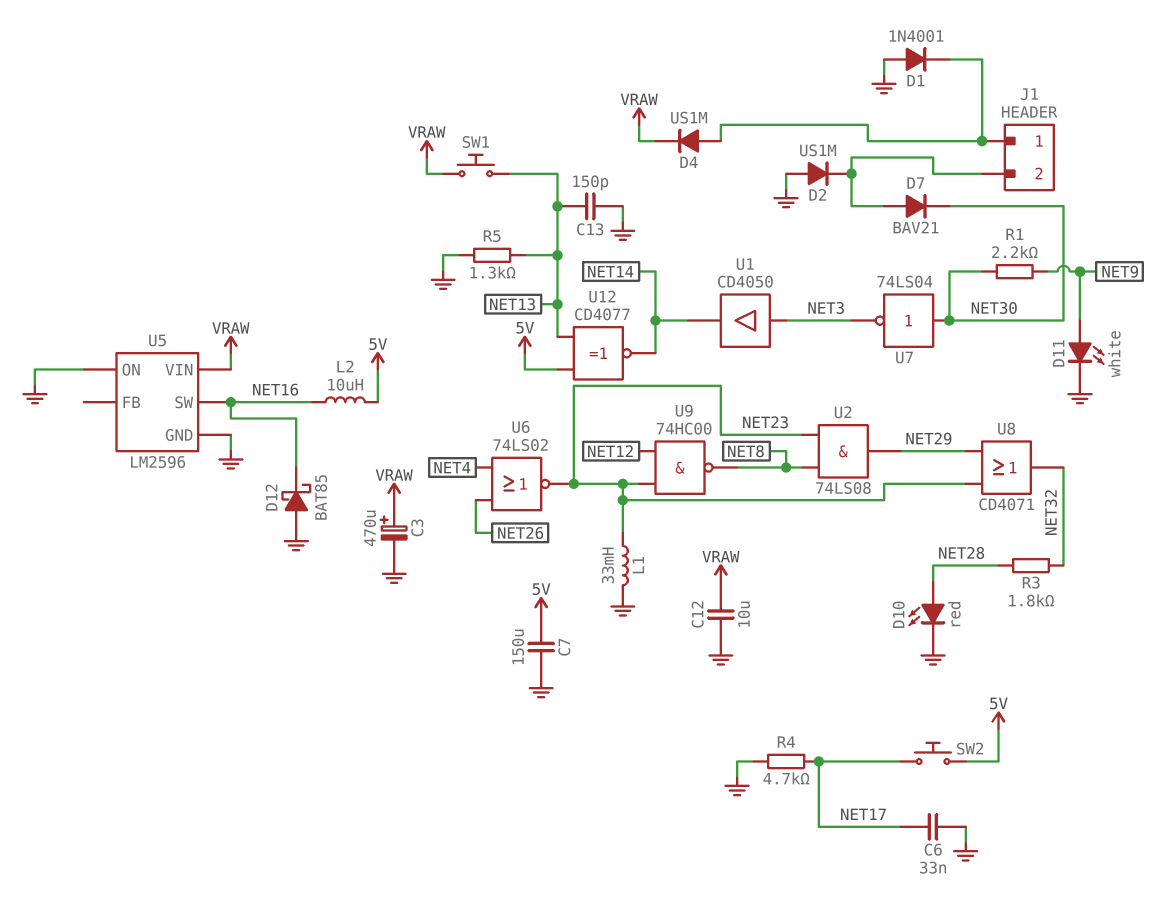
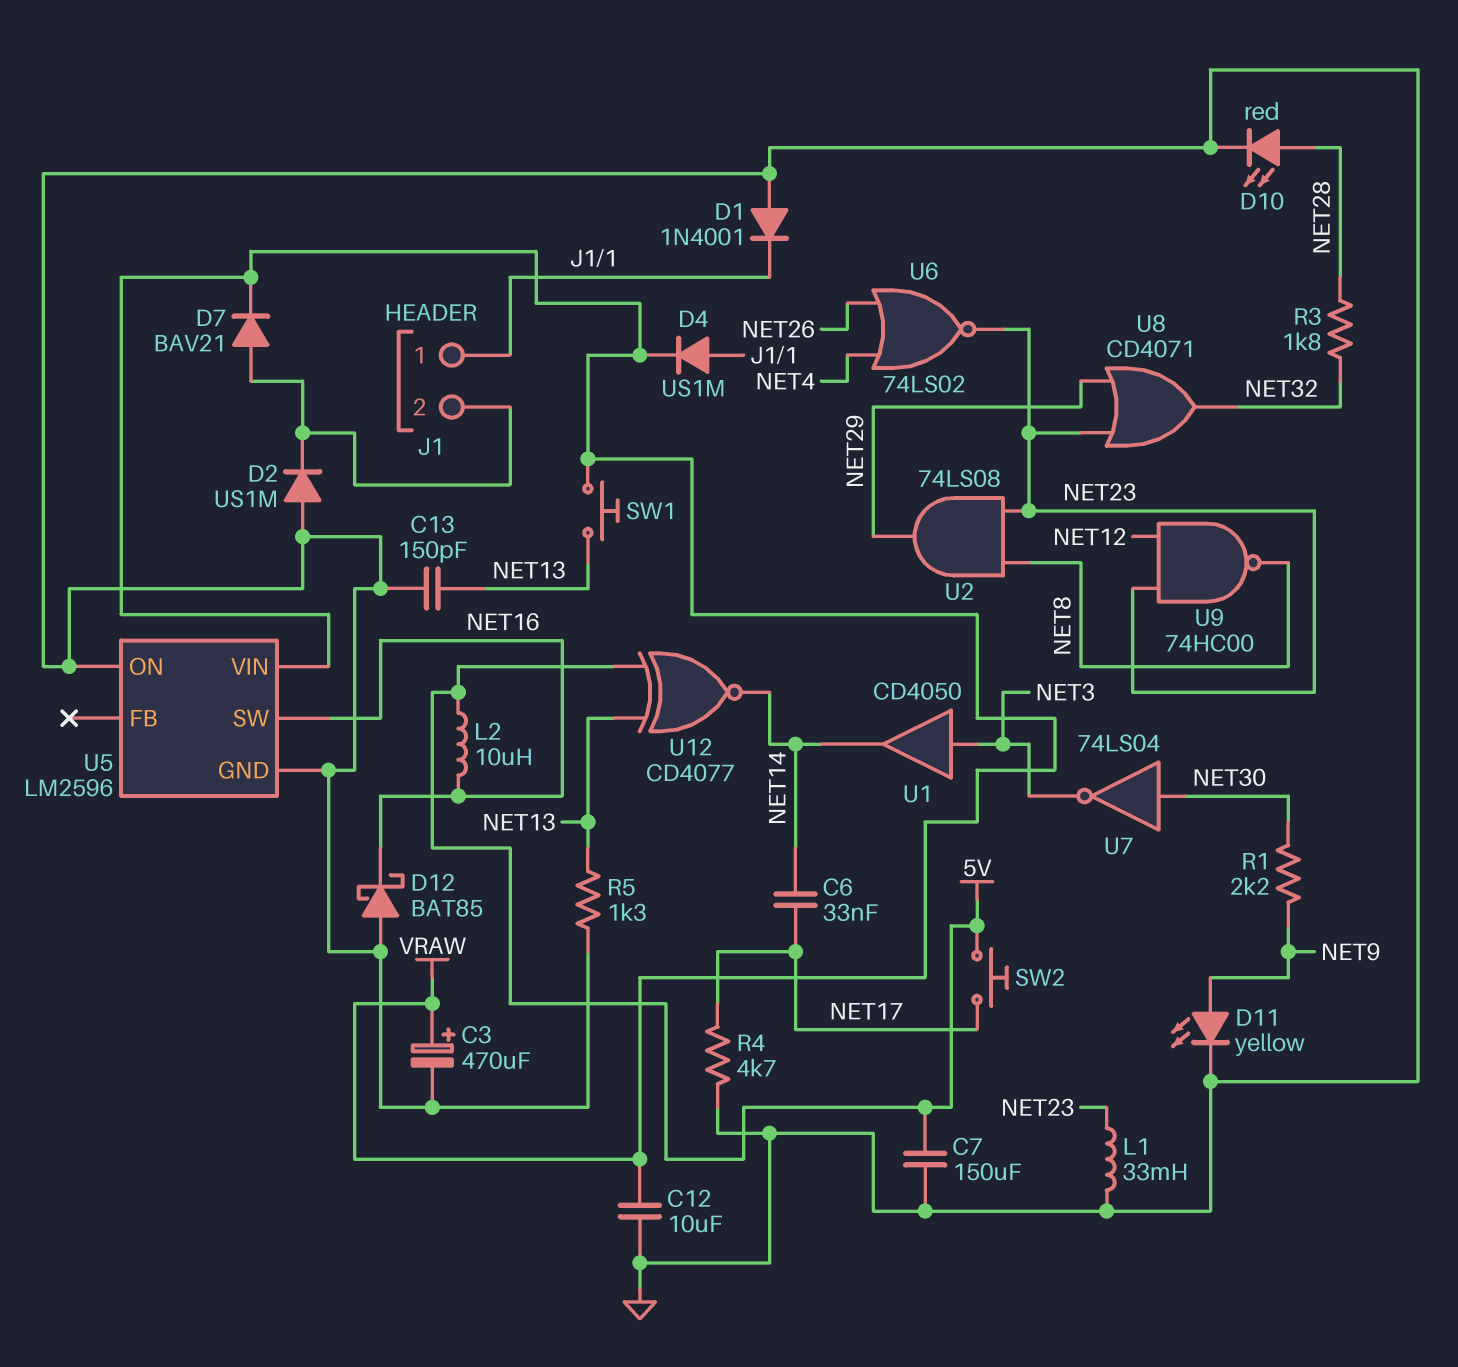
C6: 33nF (GND, NET17) -> 33nF (NET14, NET17)
D7: diode BAV21 (A J1/2, K NET30) -> diode BAV21 (A J1/2, K VRAW)
D11: LED white (A NET9, K GND) -> LED yellow (A NET9, K GND)

